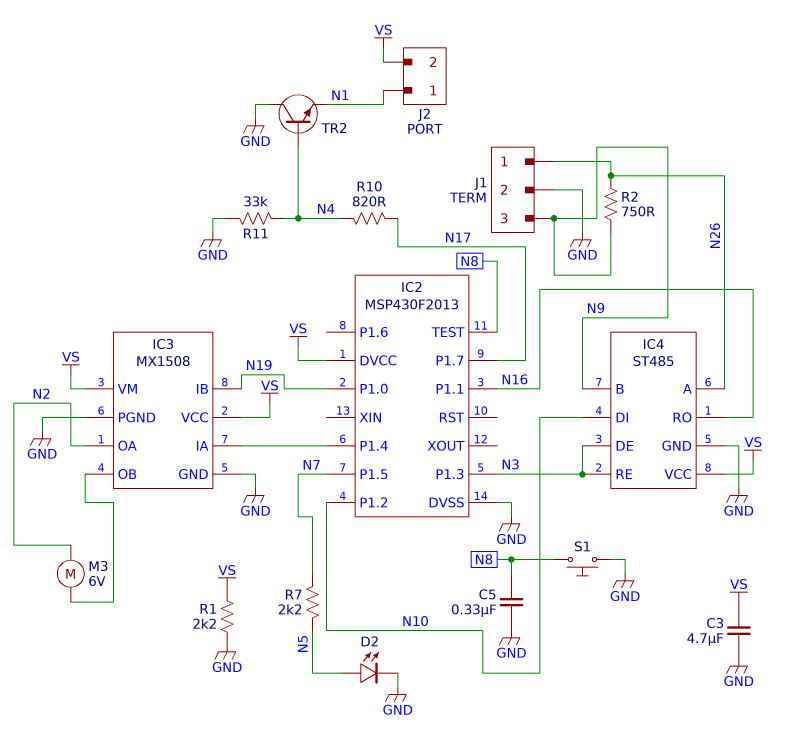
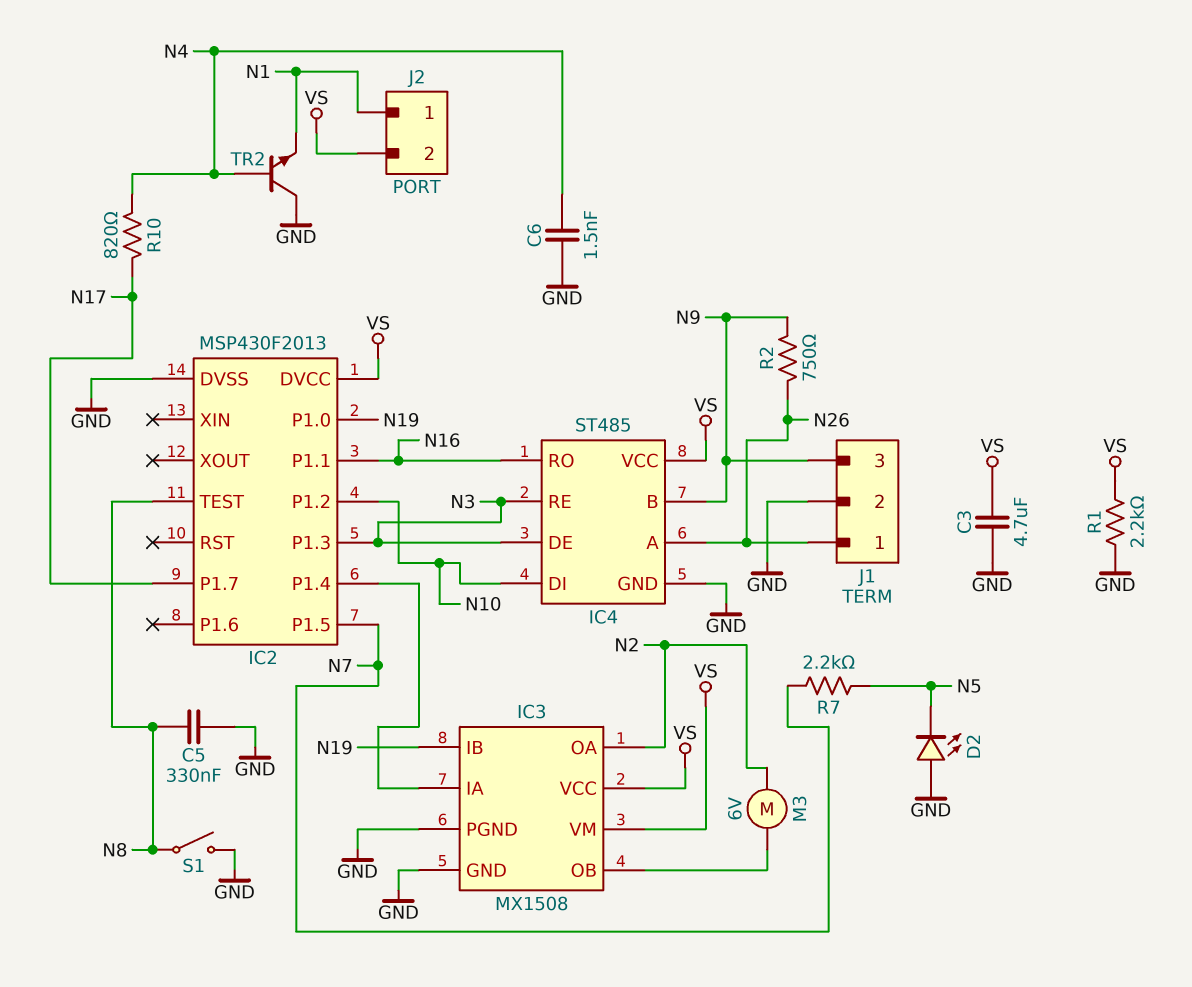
C6: none -> 1.5nF (GND, N4)
D2: LED (A N5, K GND) -> LED (A GND, K N5)
R11: 33k (GND, N4) -> none
S1: button (GND, N8) -> switch (GND, N8)

